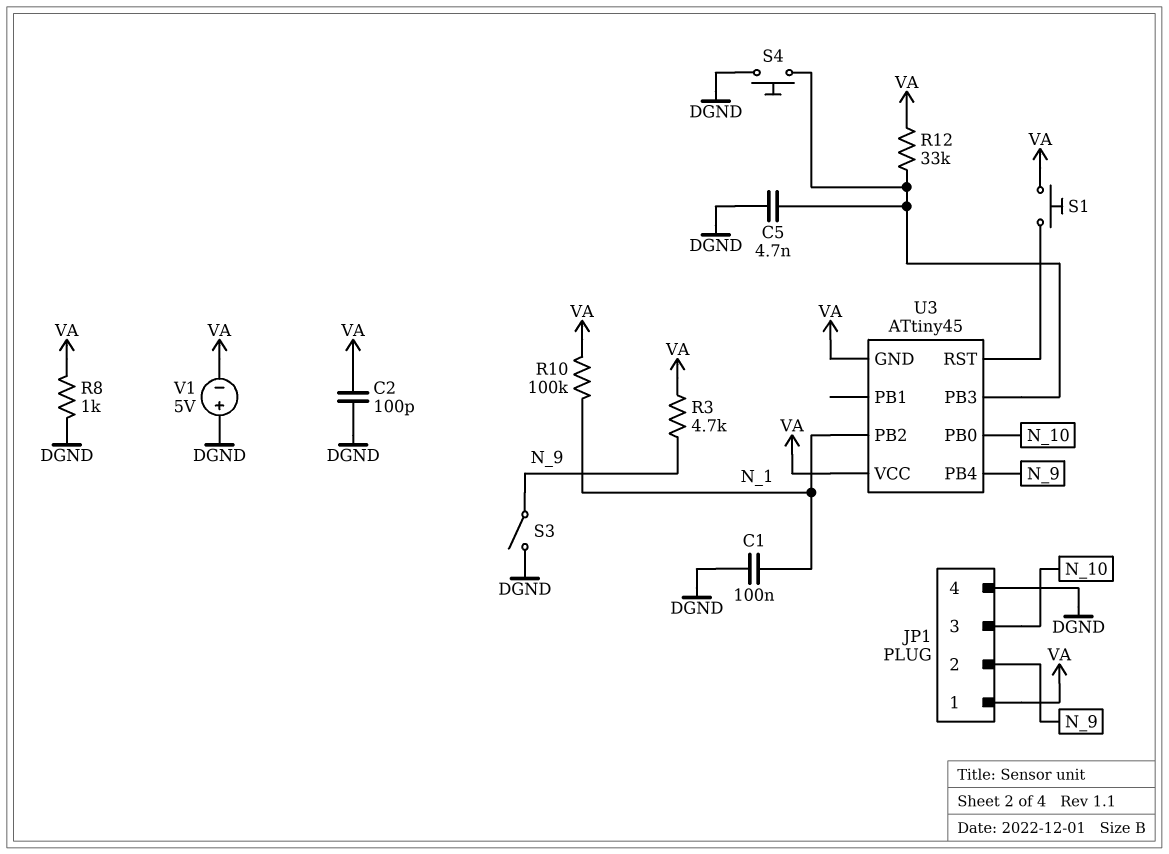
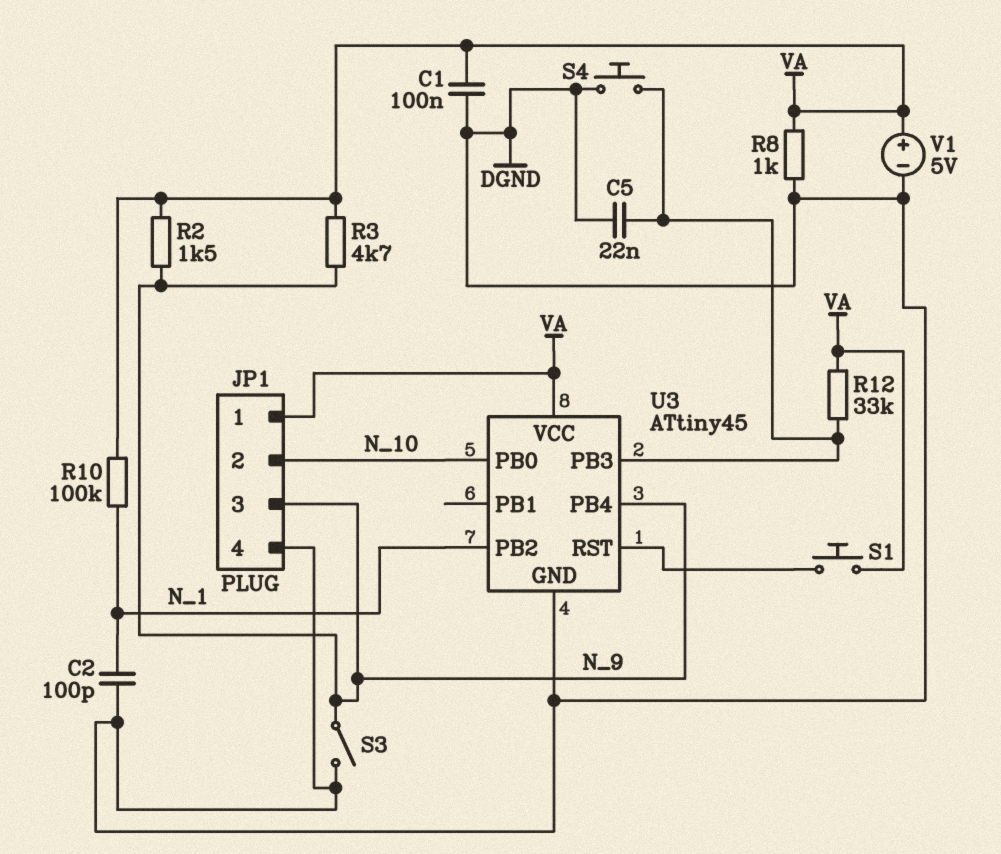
C1: 100nF (DGND, N_1) -> 100nF (DGND, VA)
C2: 100pF (DGND, VA) -> 100pF (DGND, N_1)
C5: 4.7nF (DGND, U3/PB3) -> 22nF (DGND, U3/PB3)
JP1 pin 2: N_9 -> N_10
JP1 pin 3: N_10 -> N_9
R2: none -> 1.5k (N_9, VA)
U3 pin GND: VA -> DGND
V1: 5V (plus DGND, minus VA) -> 5V (plus VA, minus DGND)

